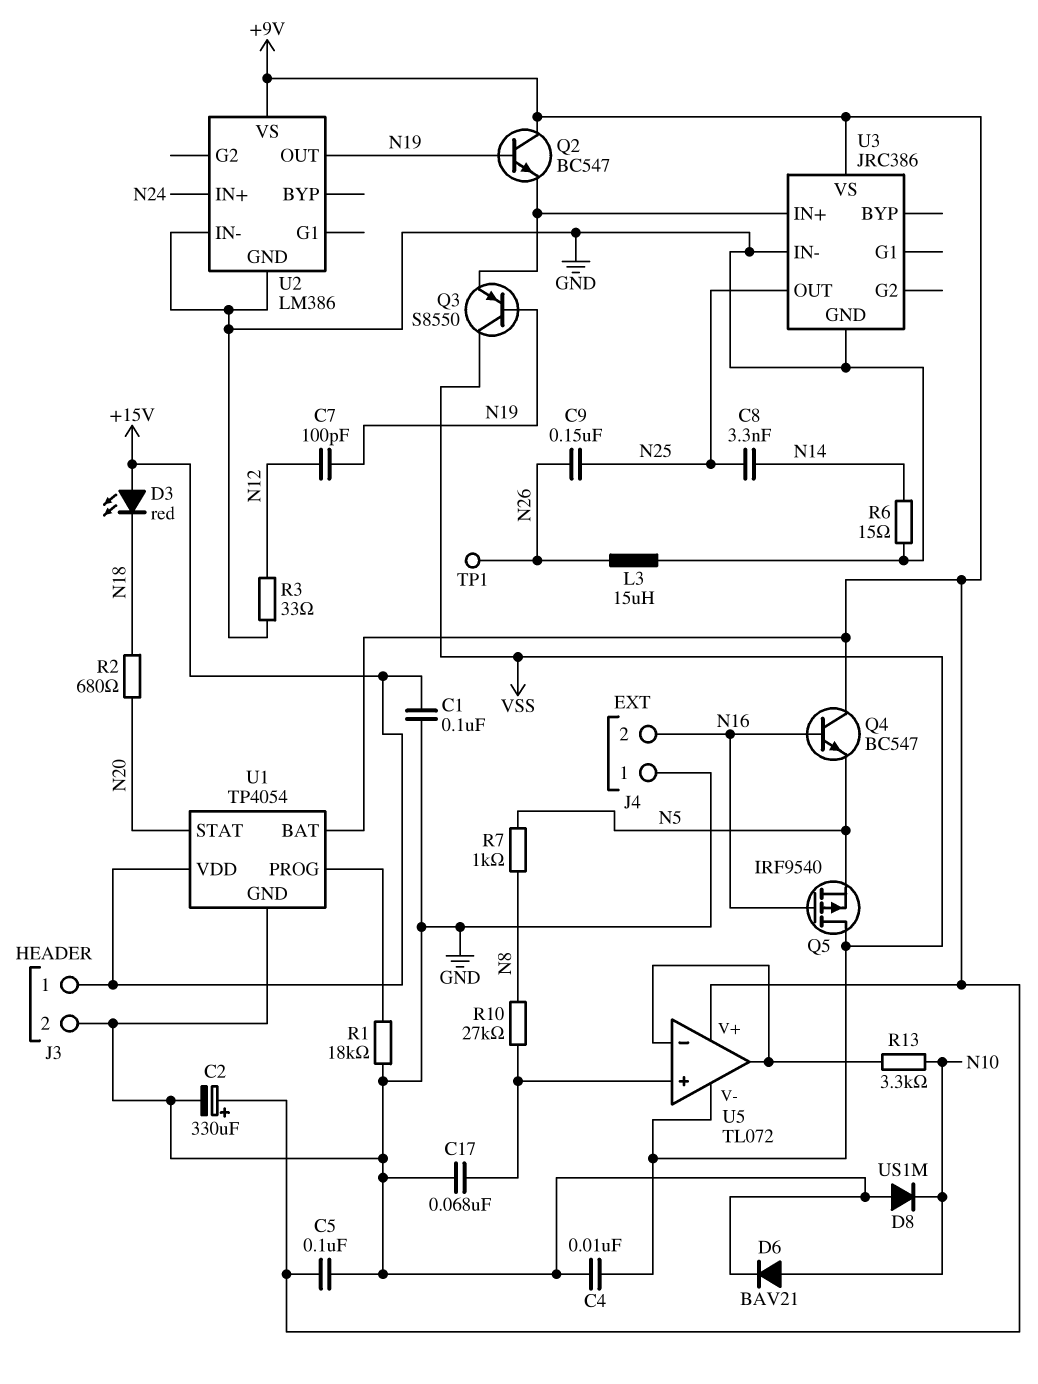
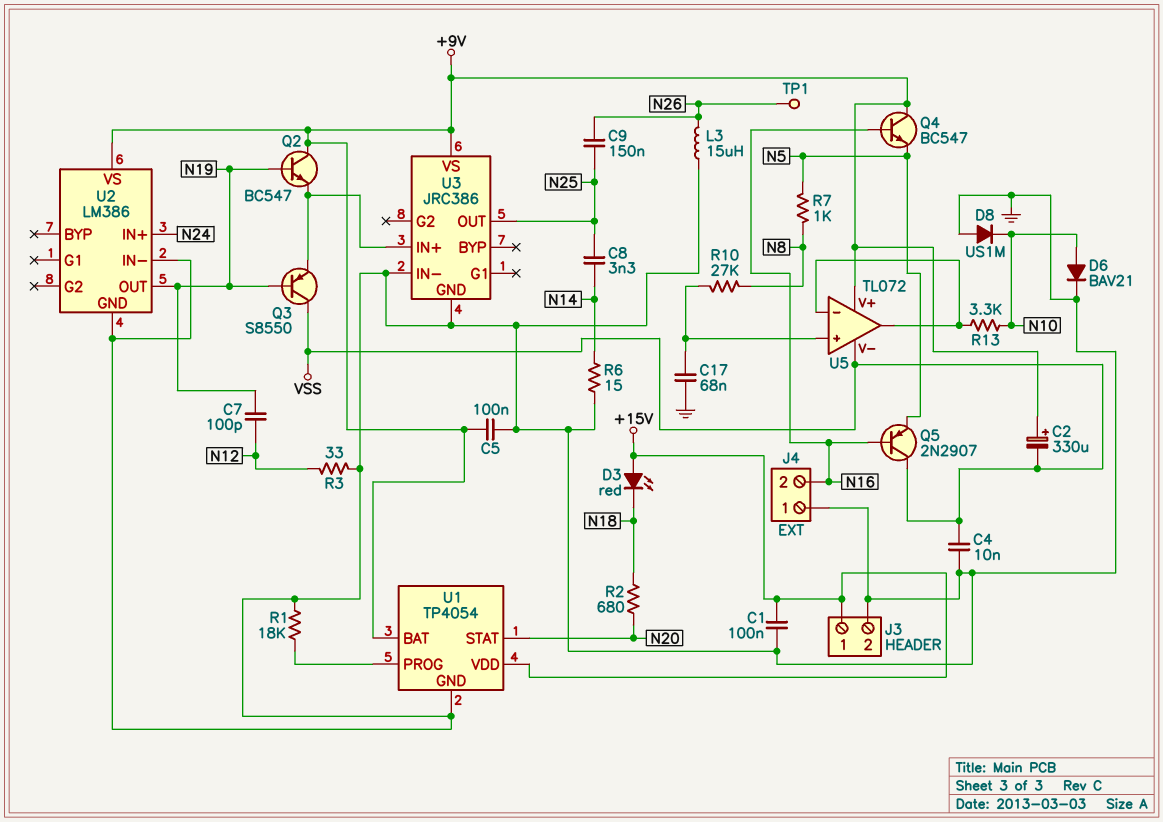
C2: 330uF (plus +9V, minus GND) -> 330uF (plus +9V, minus VSS)
Q5: PMOS IRF9540 (G N16, D VSS, S N5) -> PNP 2N2907 (B N16, C VSS, E N5)

